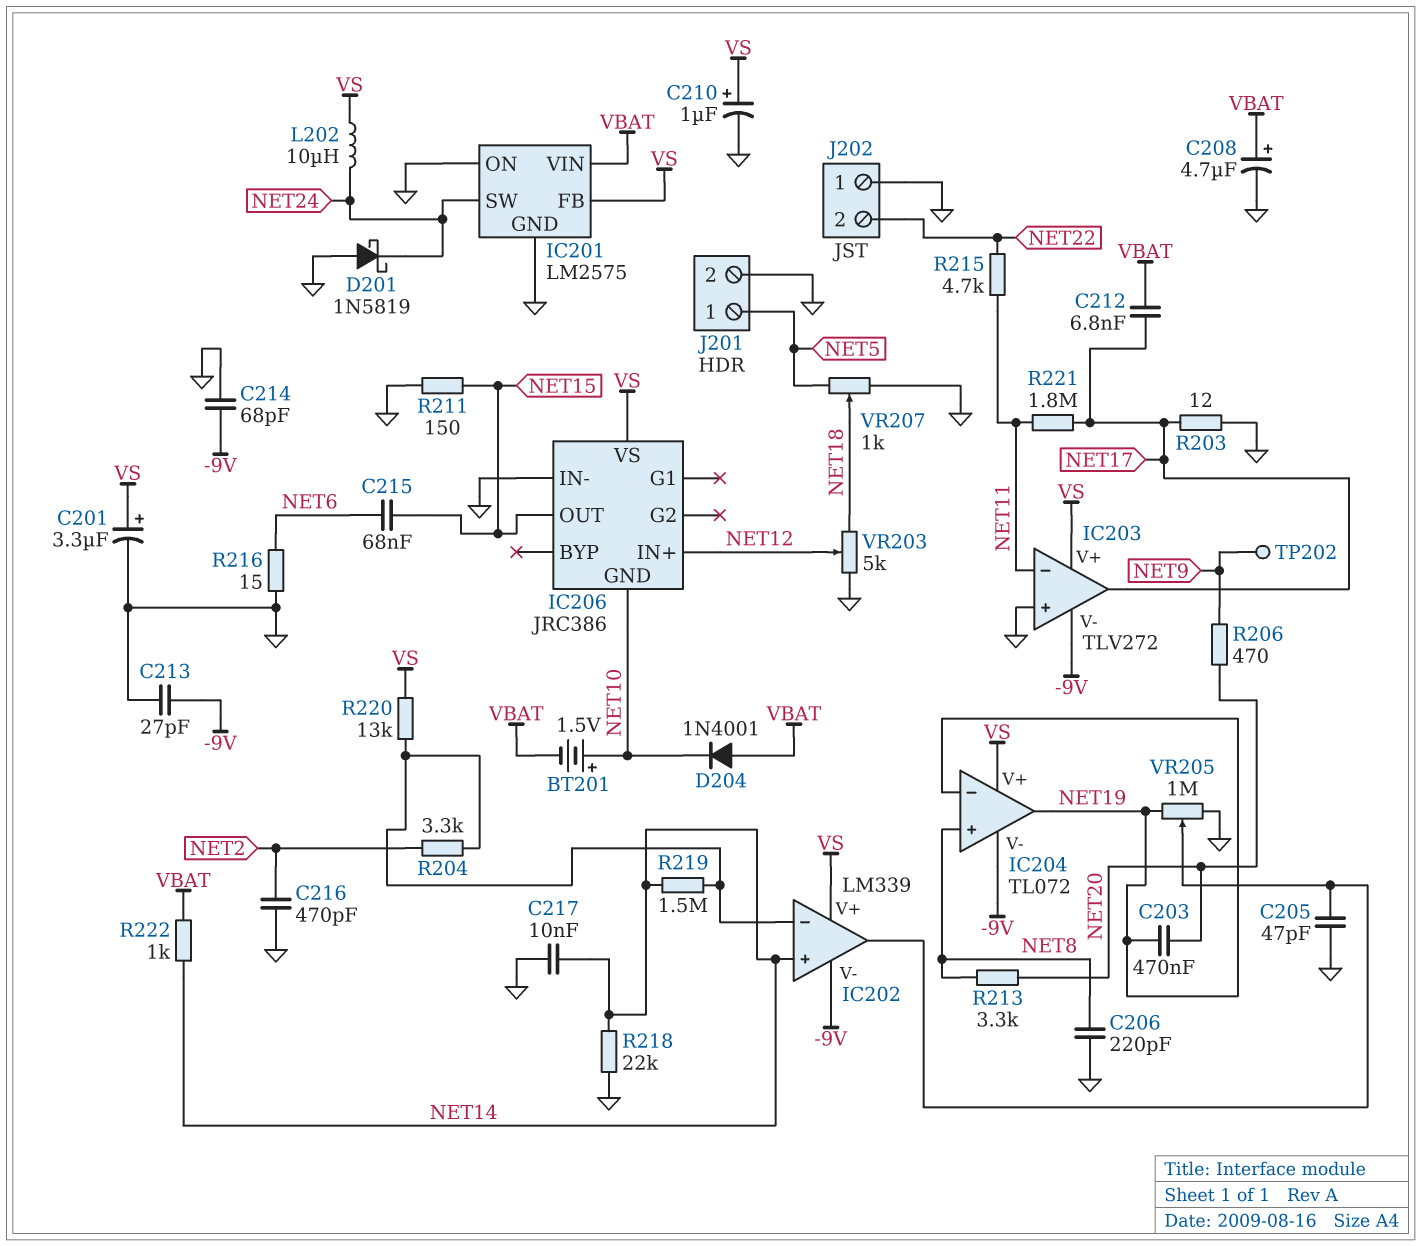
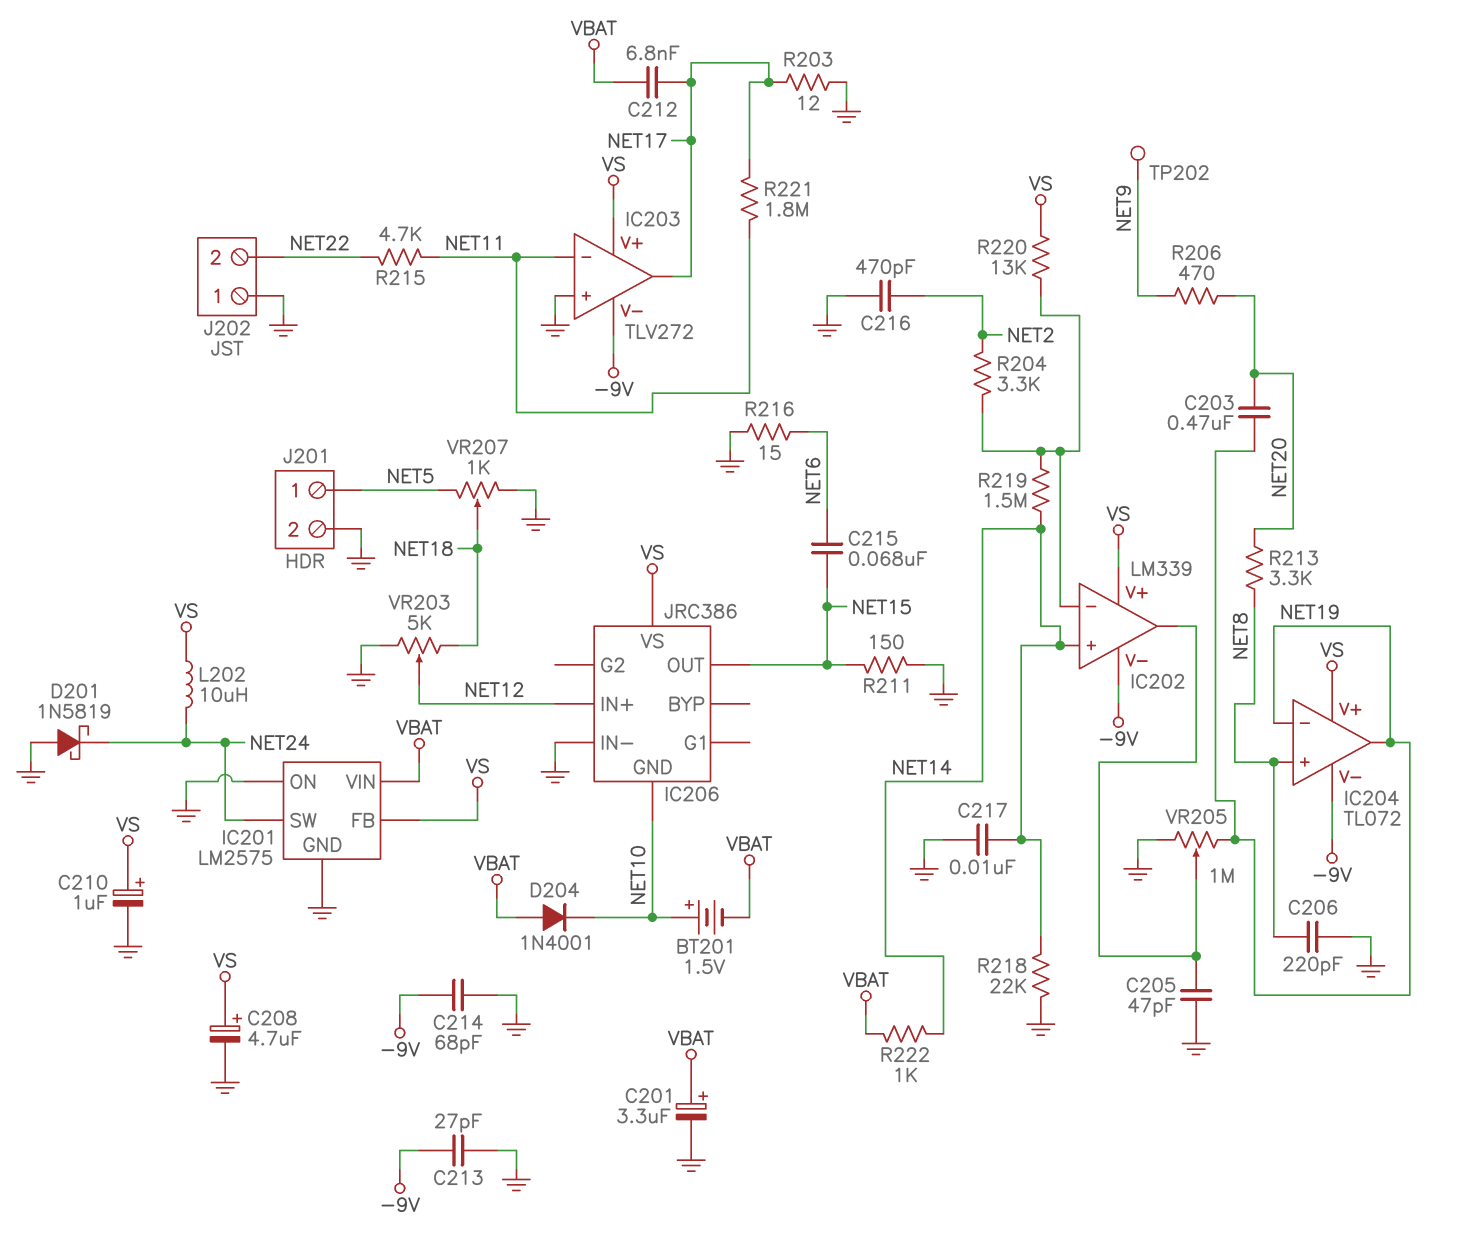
C201: 3.3uF (plus VS, minus GND) -> 3.3uF (plus VBAT, minus GND)
C208: 4.7uF (plus VBAT, minus GND) -> 4.7uF (plus VS, minus GND)

